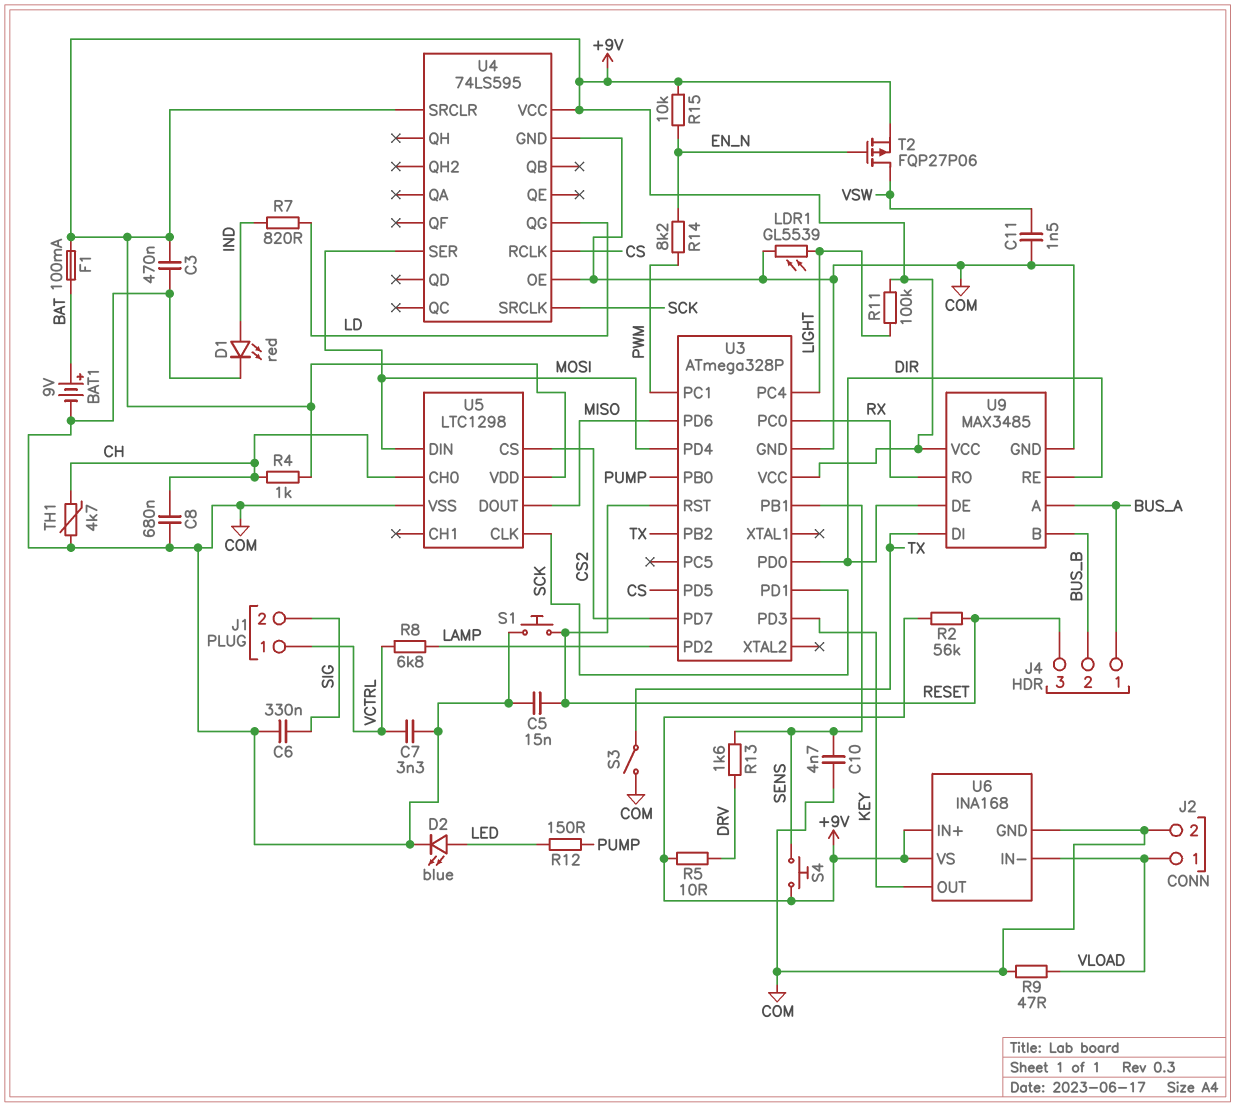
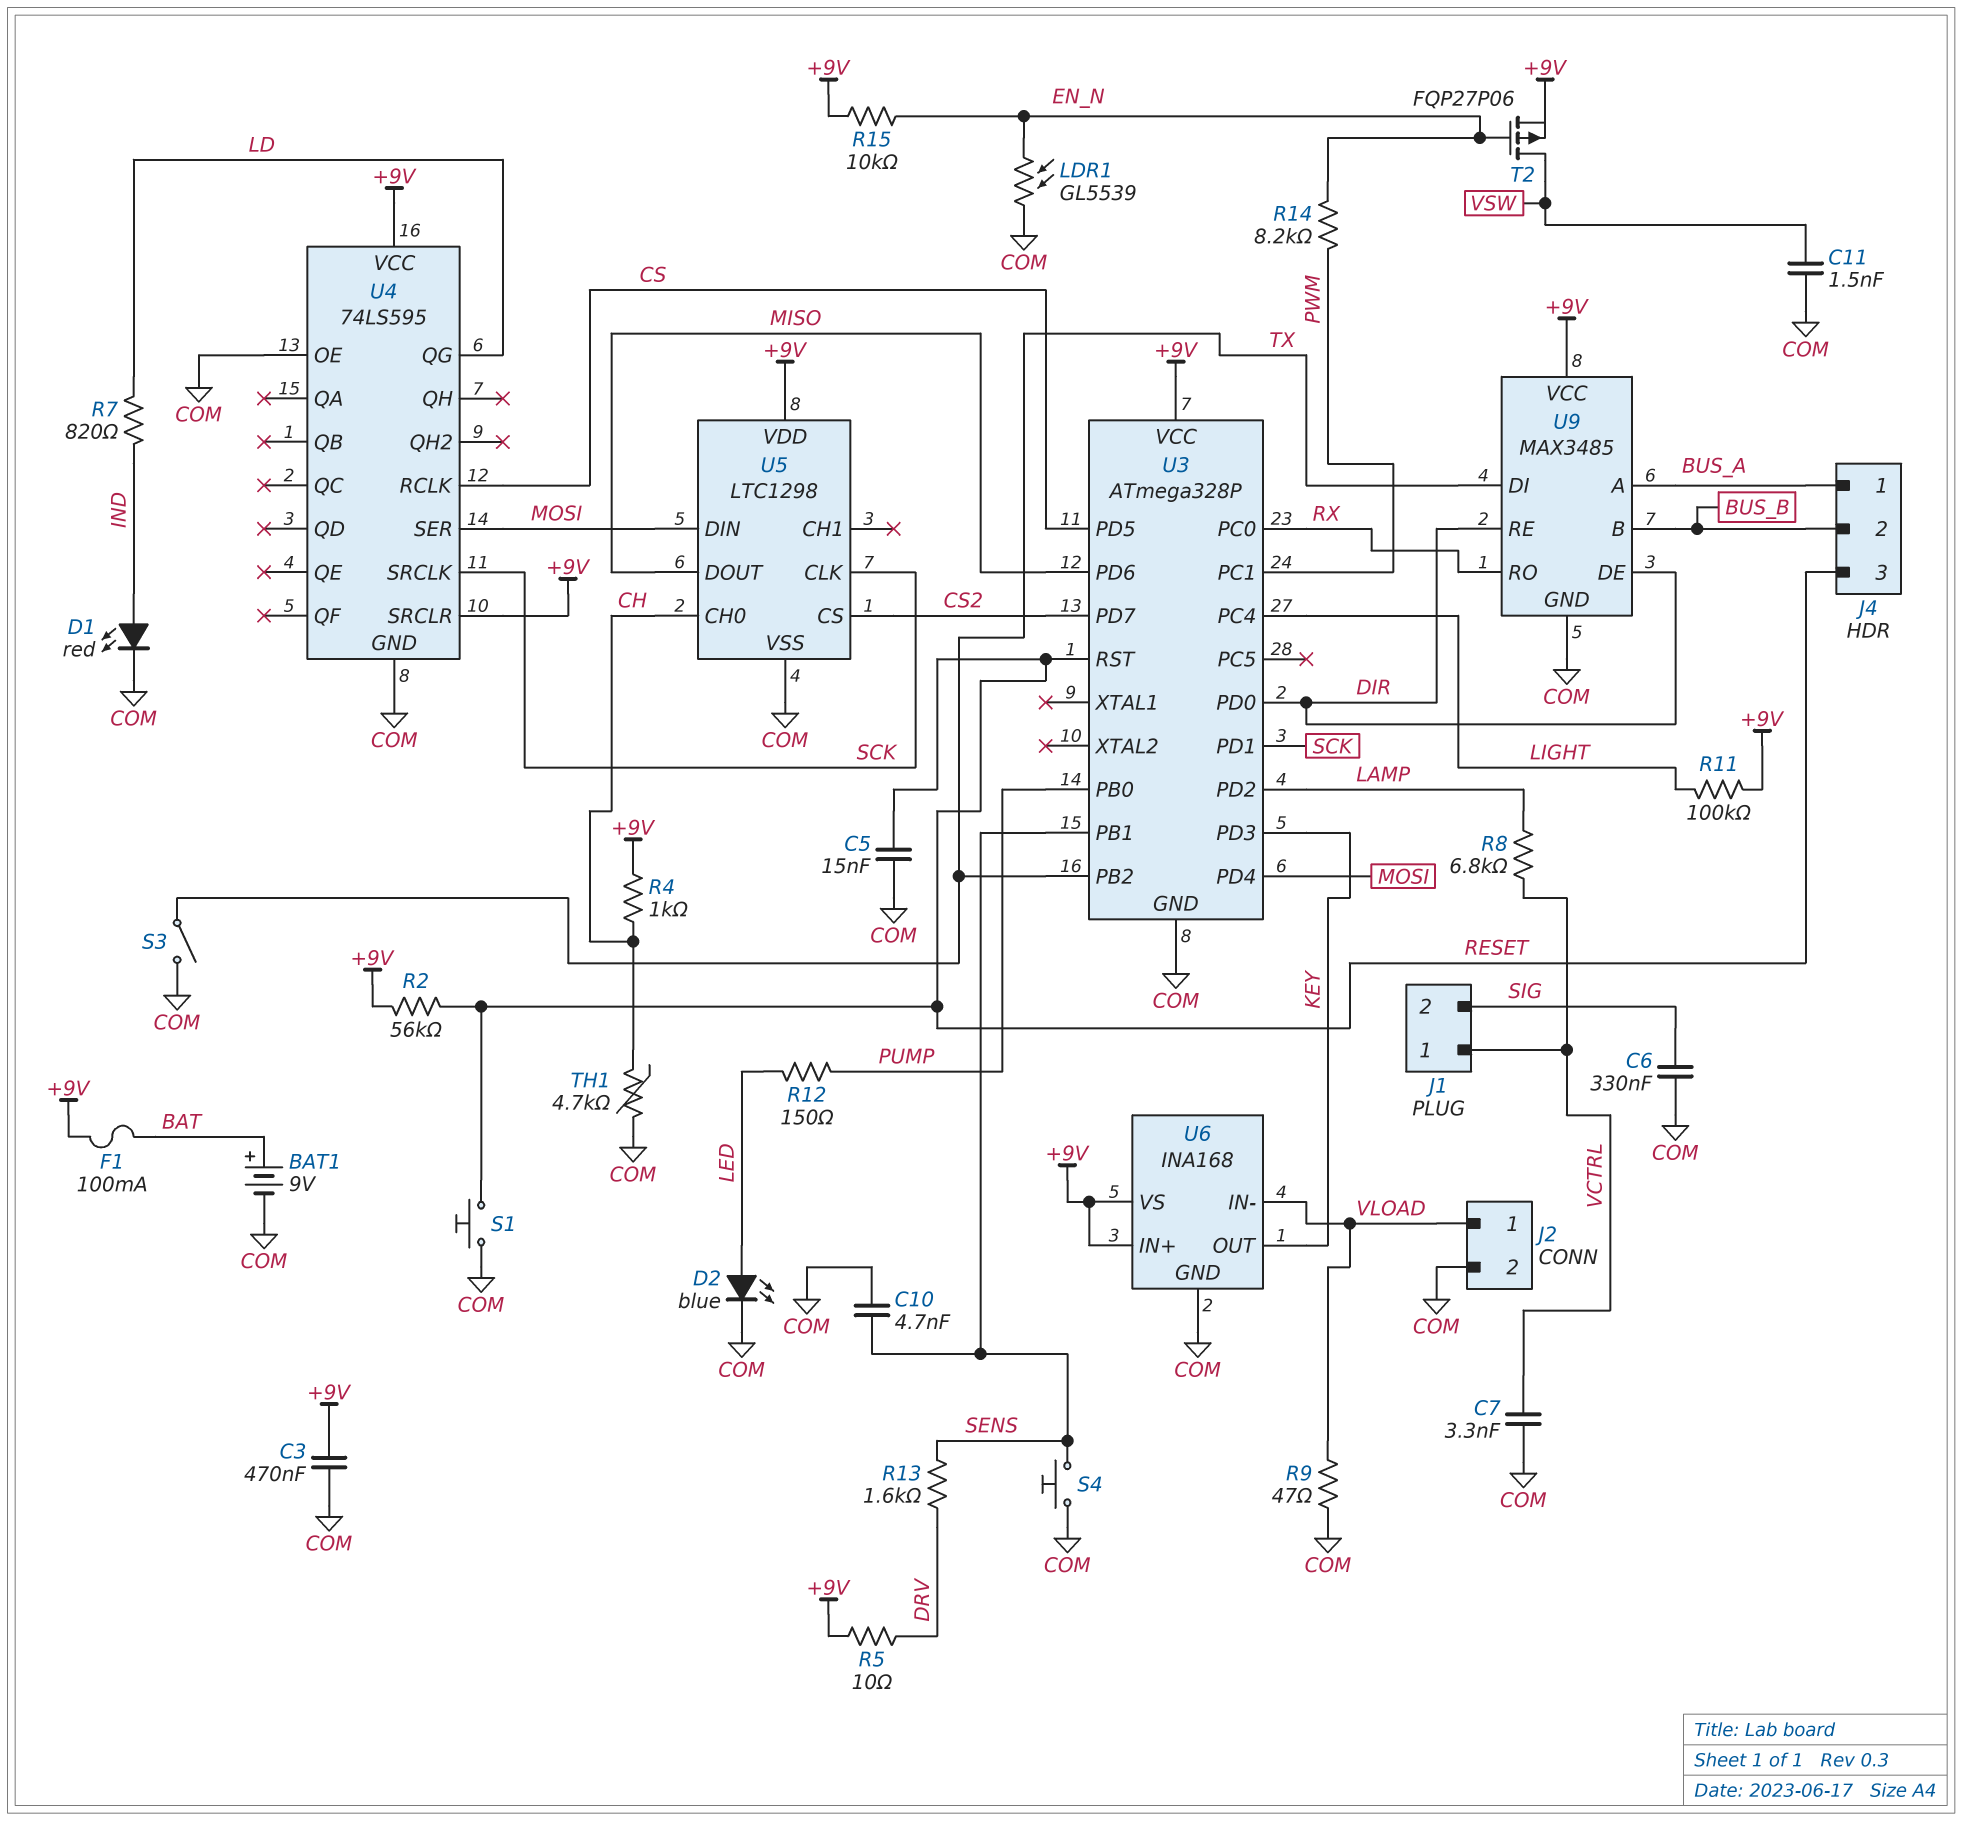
C8: 680nF (CH, COM) -> none
LDR1: GL5539 (COM, LIGHT) -> GL5539 (COM, EN_N)
S4: button (+9V, SENS) -> button (COM, SENS)

